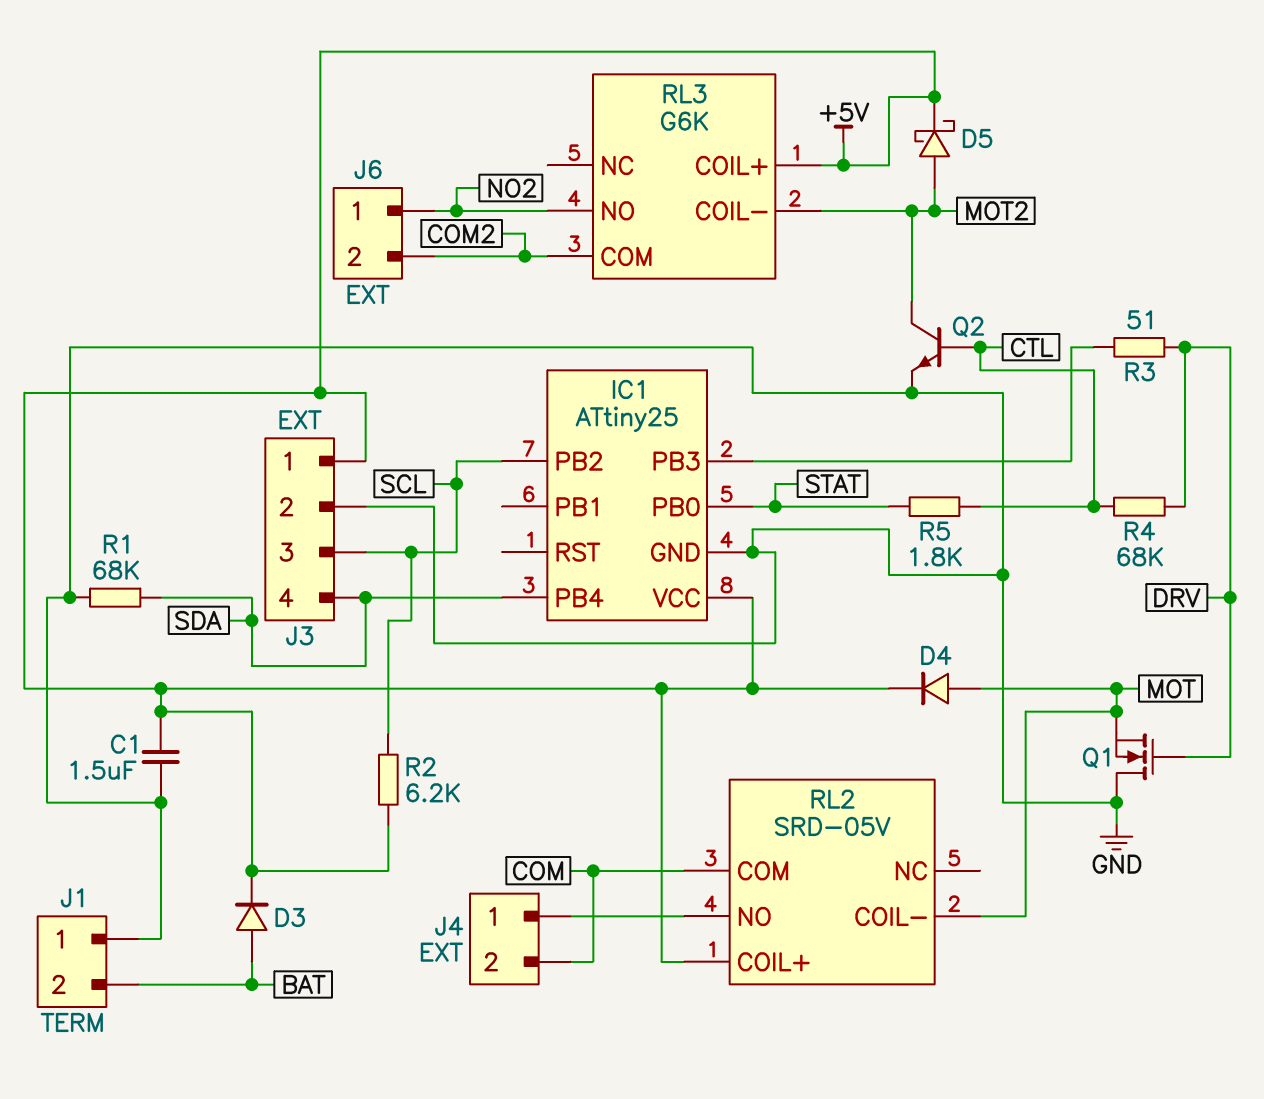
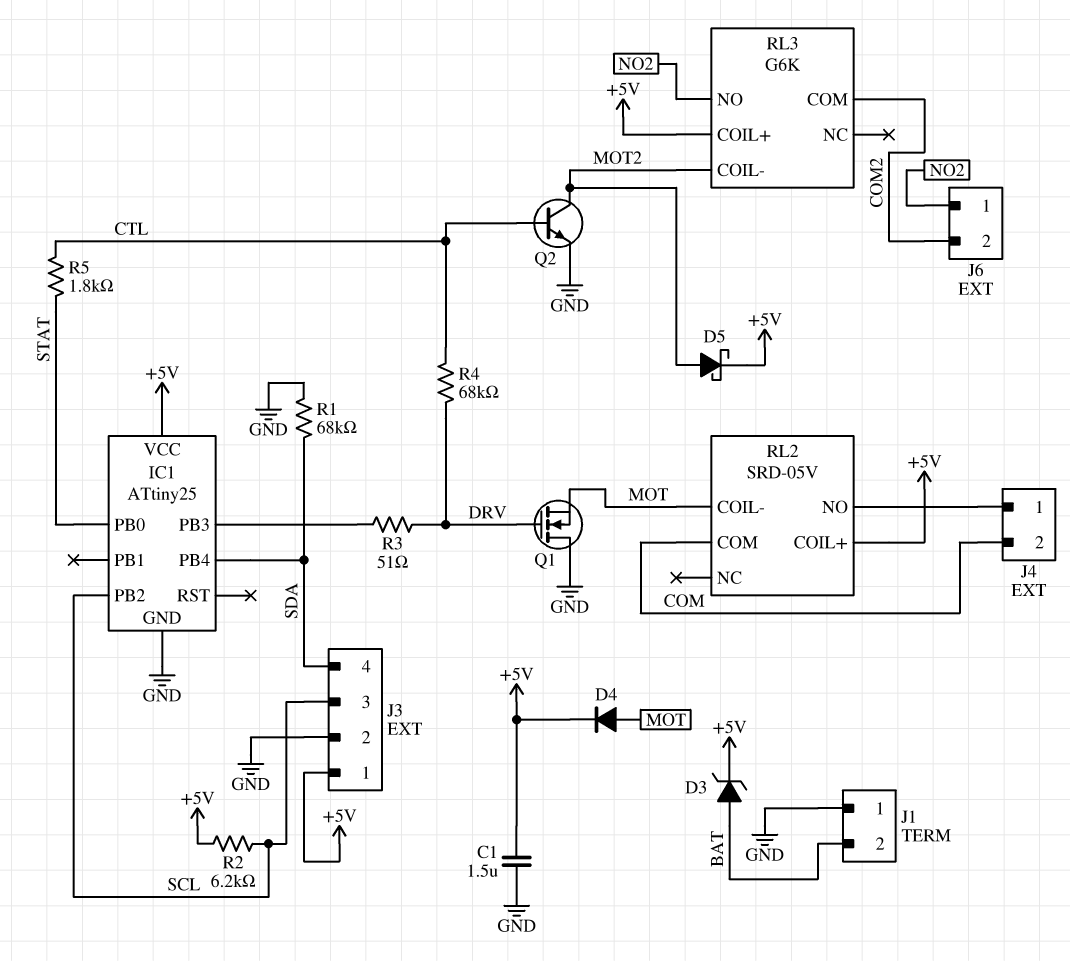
D3: diode (A BAT, K +5V) -> zener (A BAT, K +5V)

